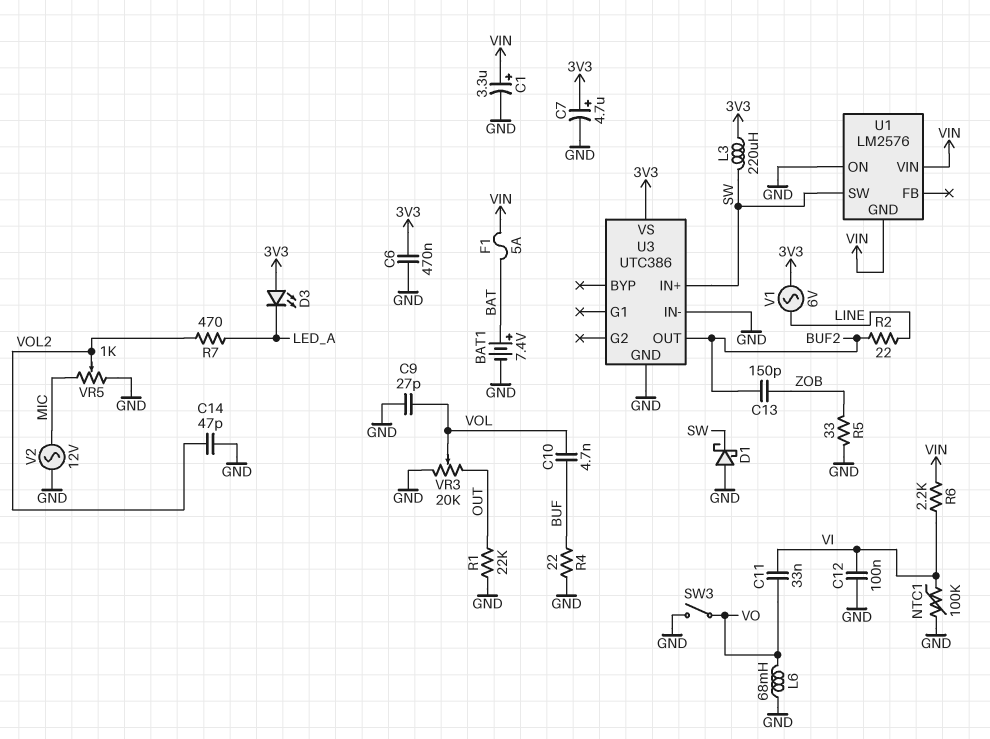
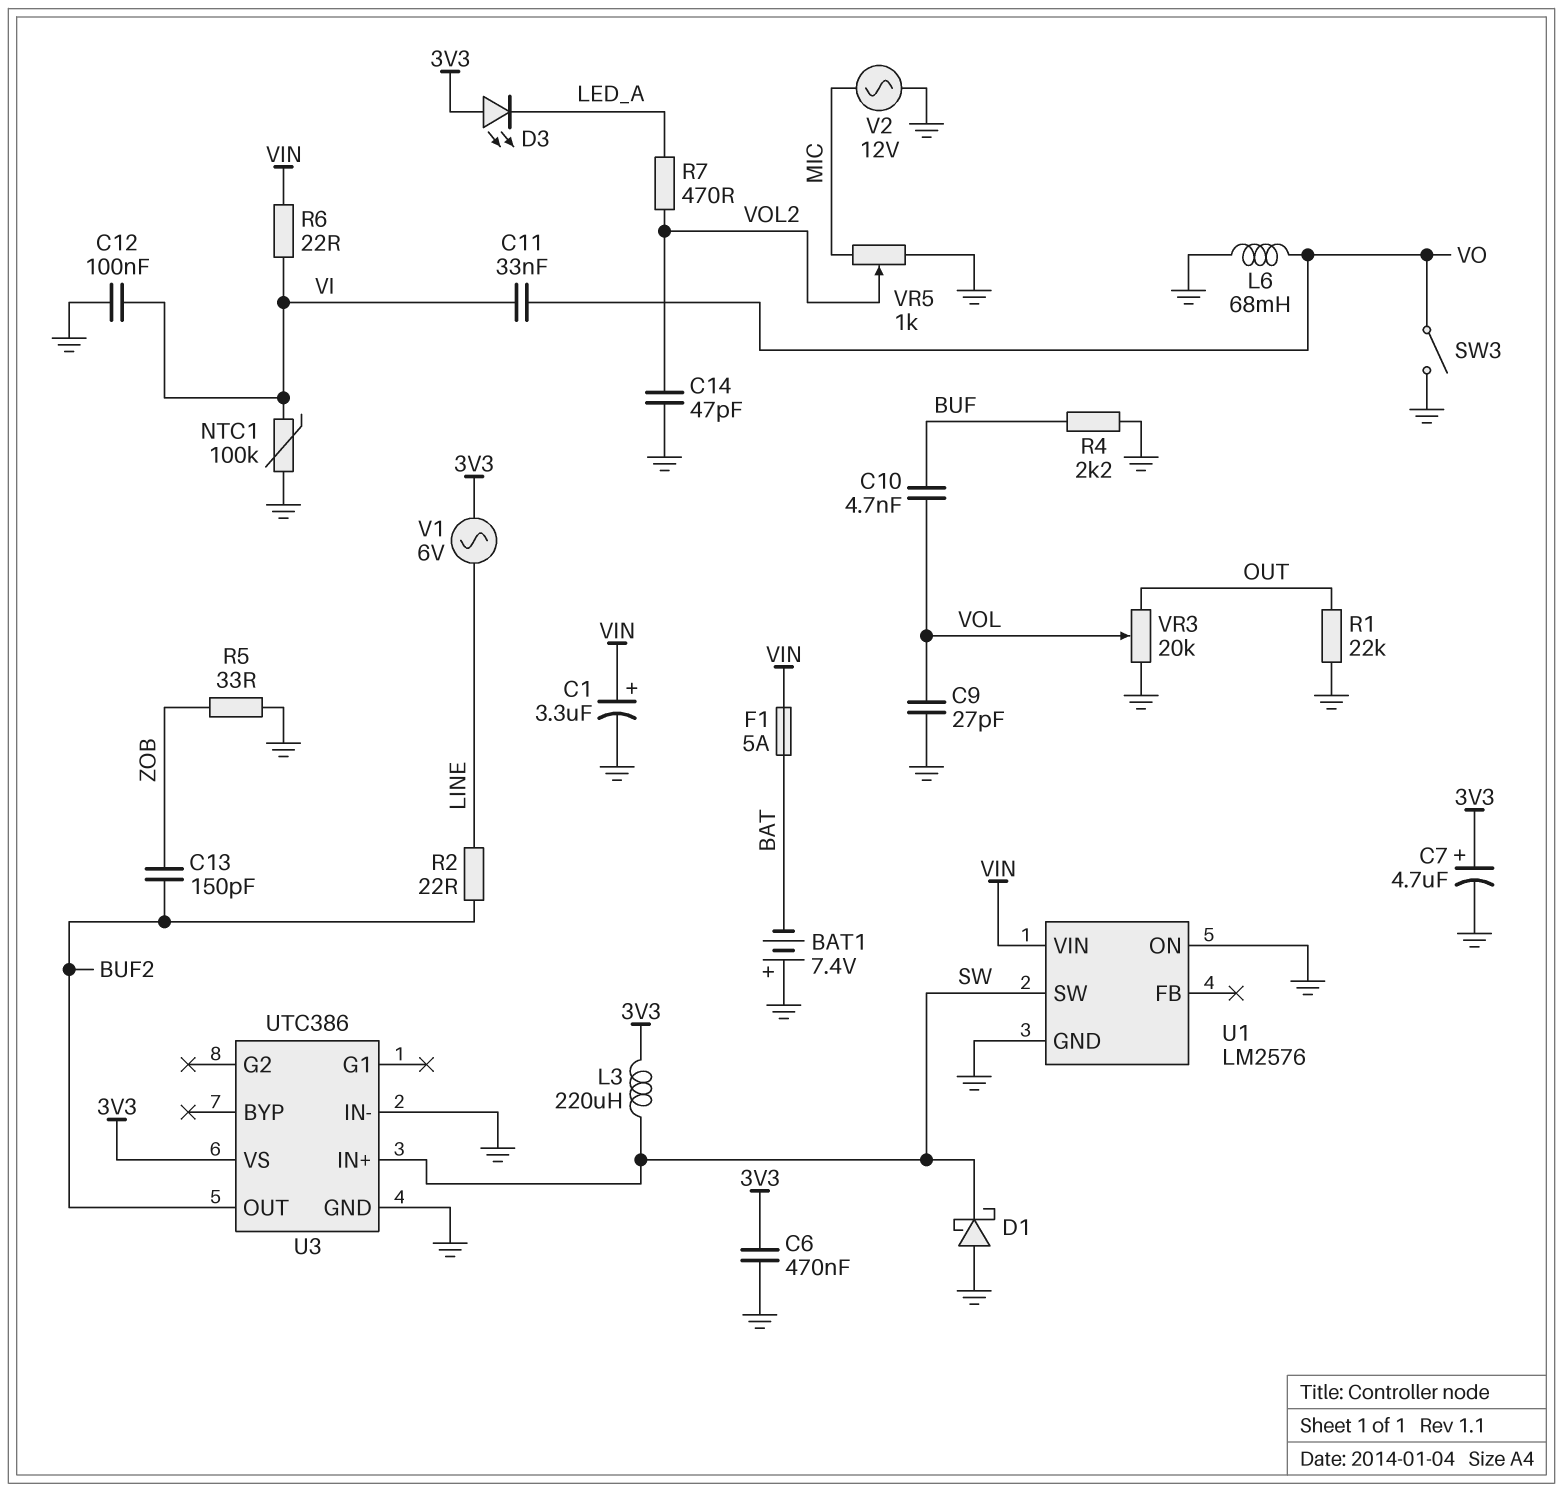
BAT1: 7.4V (plus BAT, minus GND) -> 7.4V (plus GND, minus BAT)
R4: 22 (BUF, GND) -> 2.2k (BUF, GND)
R6: 2.2k (VI, VIN) -> 22 (VI, VIN)
U1 pin GND: VIN -> GND

